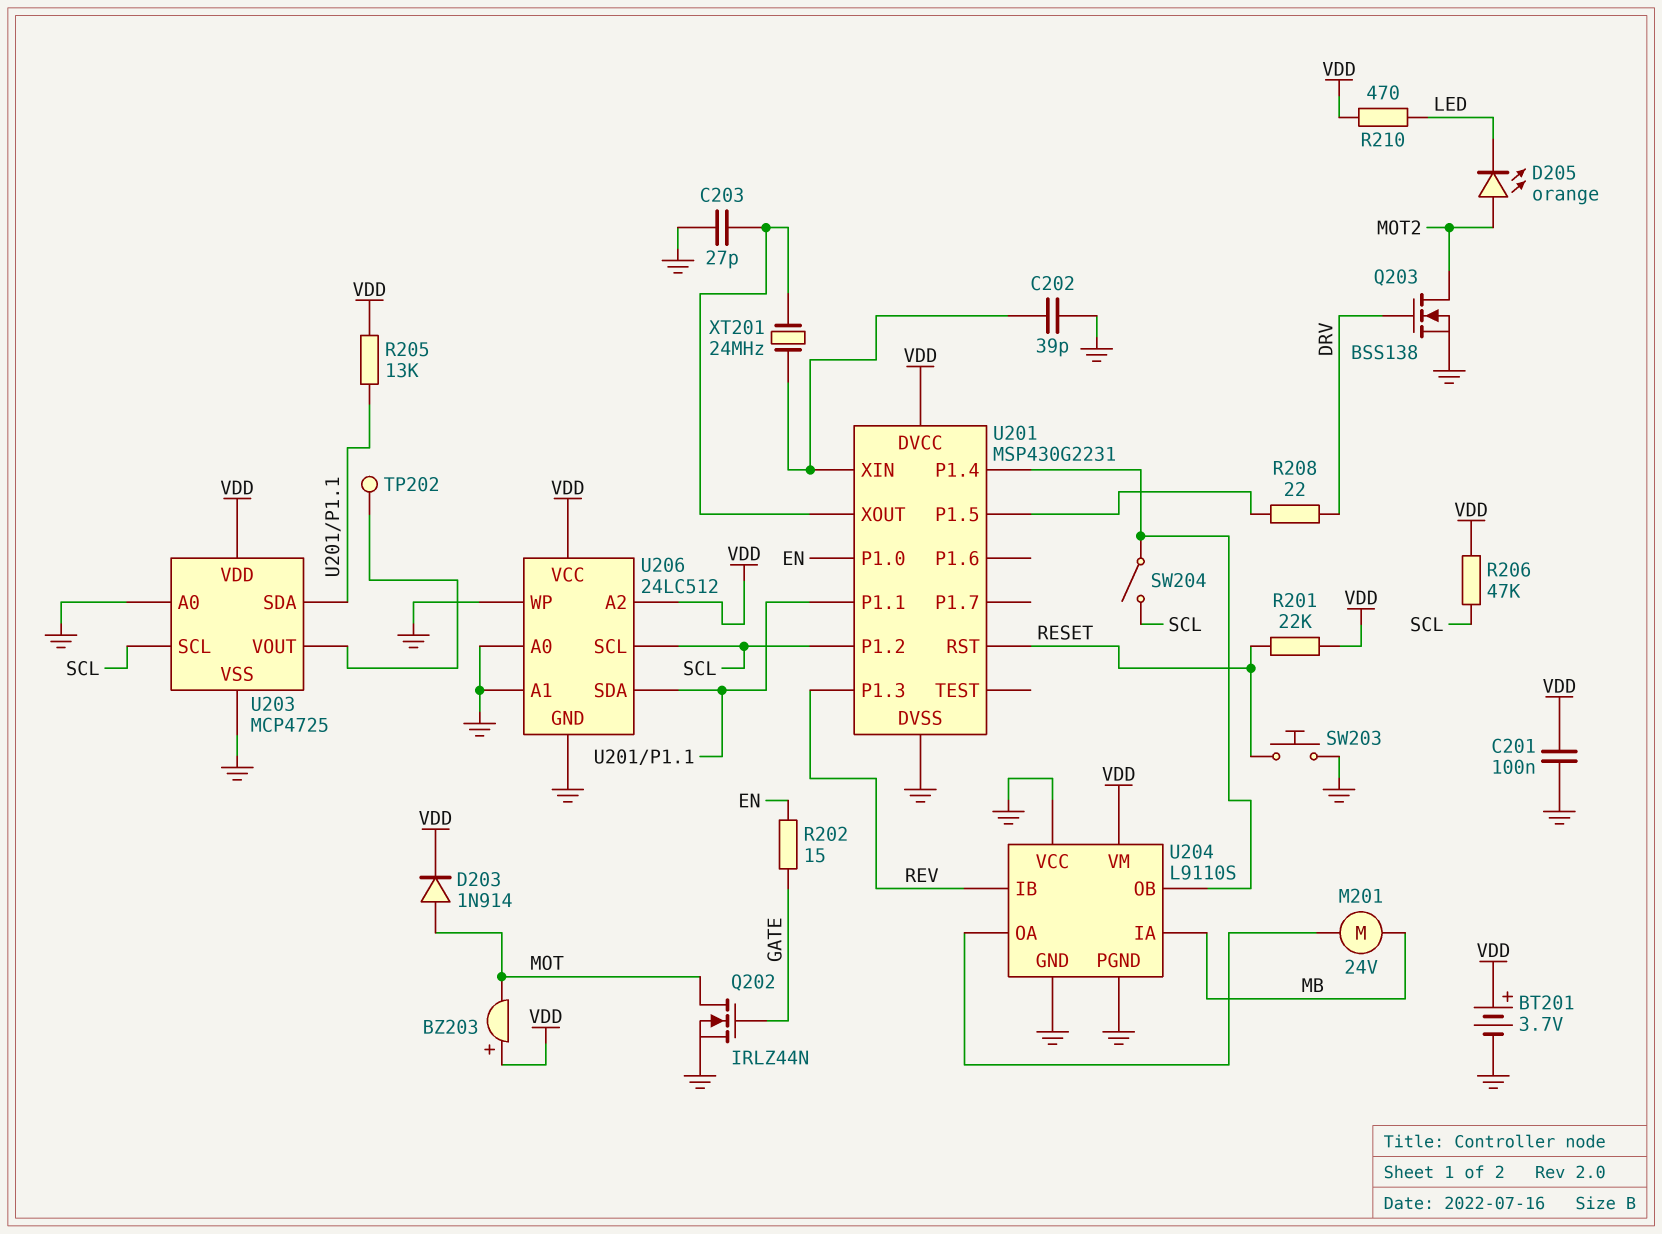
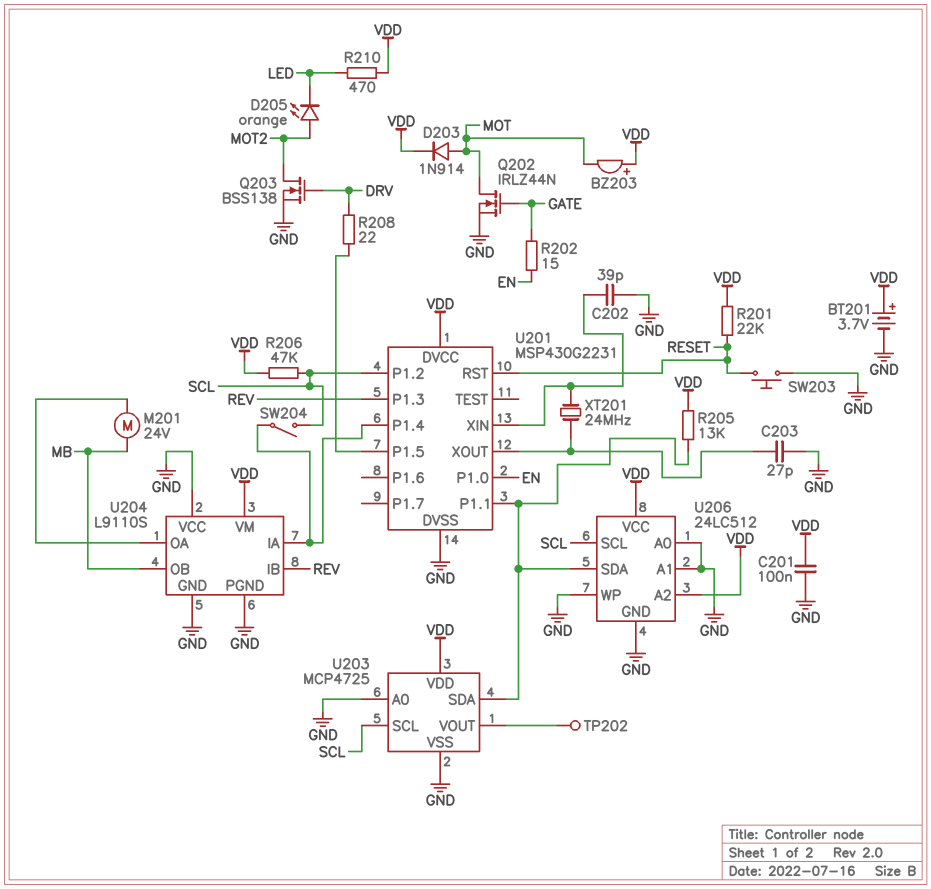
U204 pin IA: MB -> U201/P1.4
U204 pin OB: U201/P1.4 -> MB

